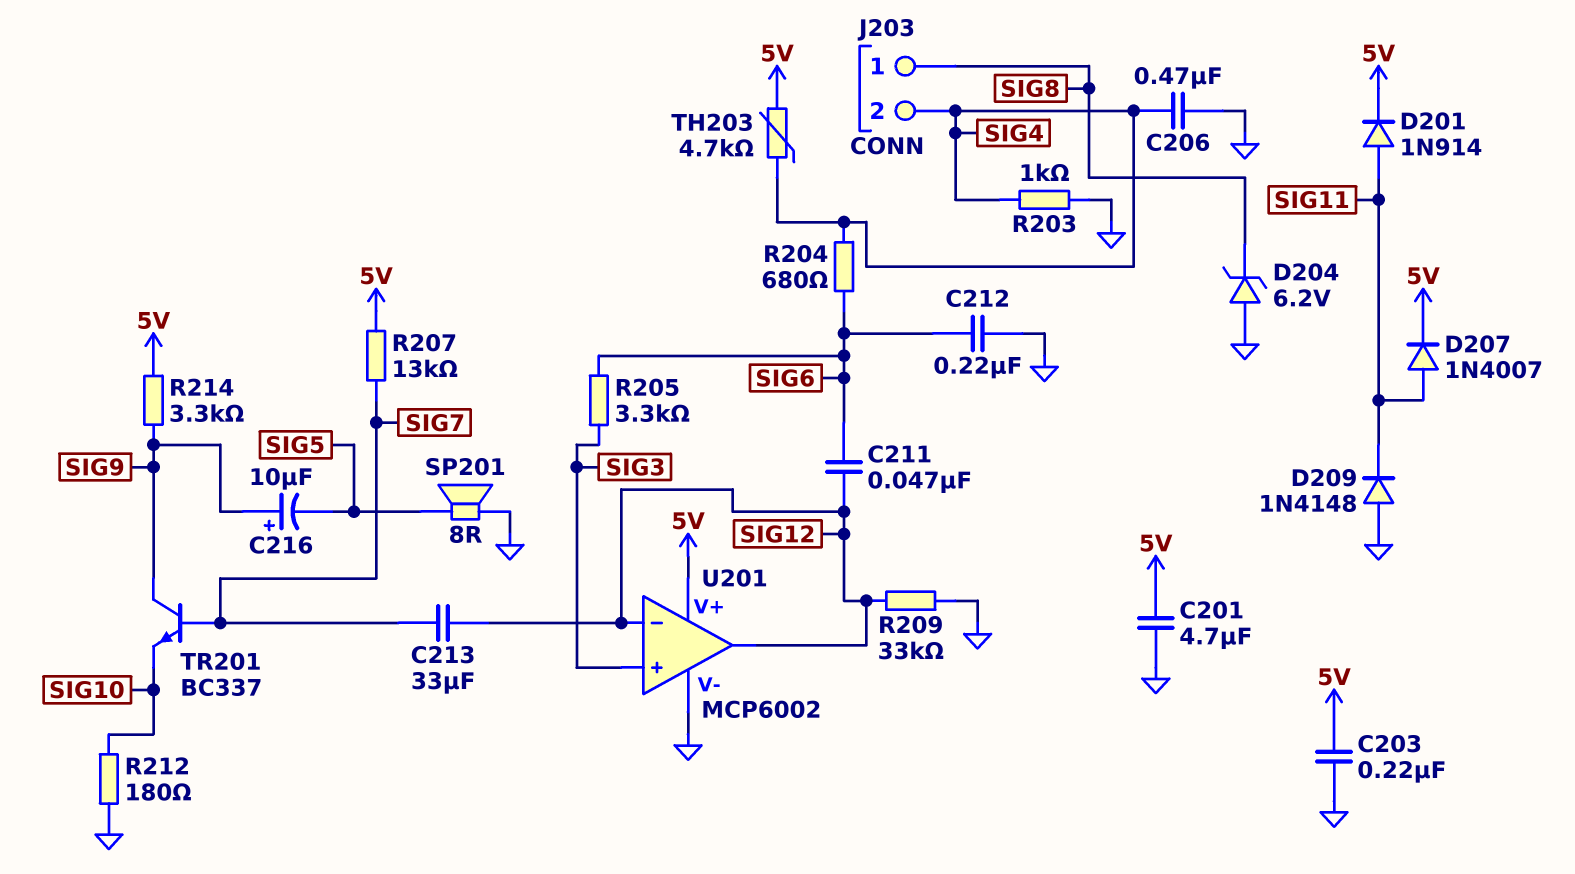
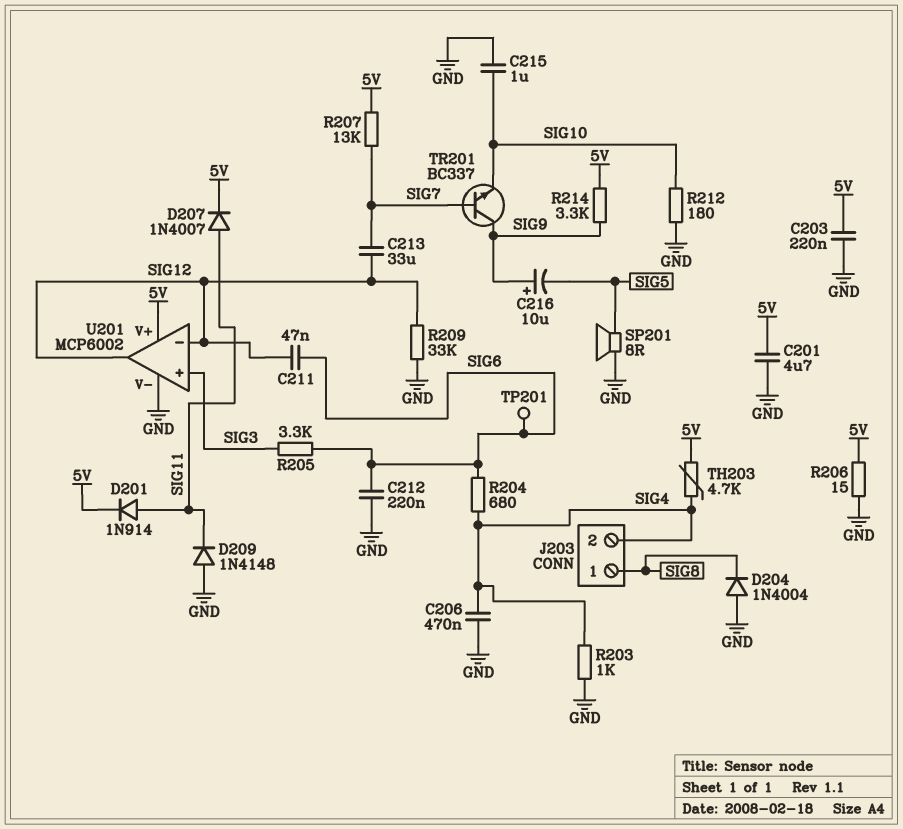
C215: none -> 1uF (GND, SIG10)
D204: zener 6.2V (A GND, K SIG8) -> diode 1N4004 (A GND, K SIG8)
R206: none -> 15 (5V, GND)
TP201: none -> test point (SIG6)

